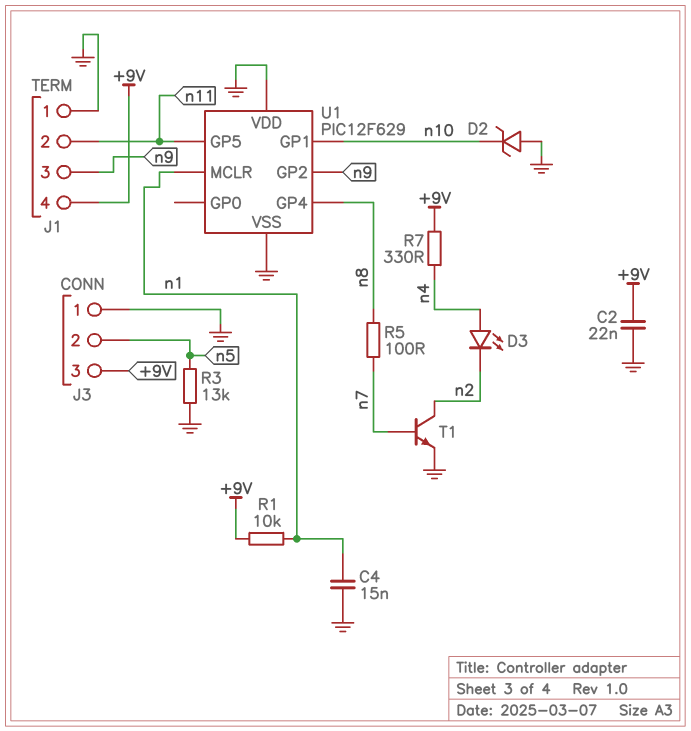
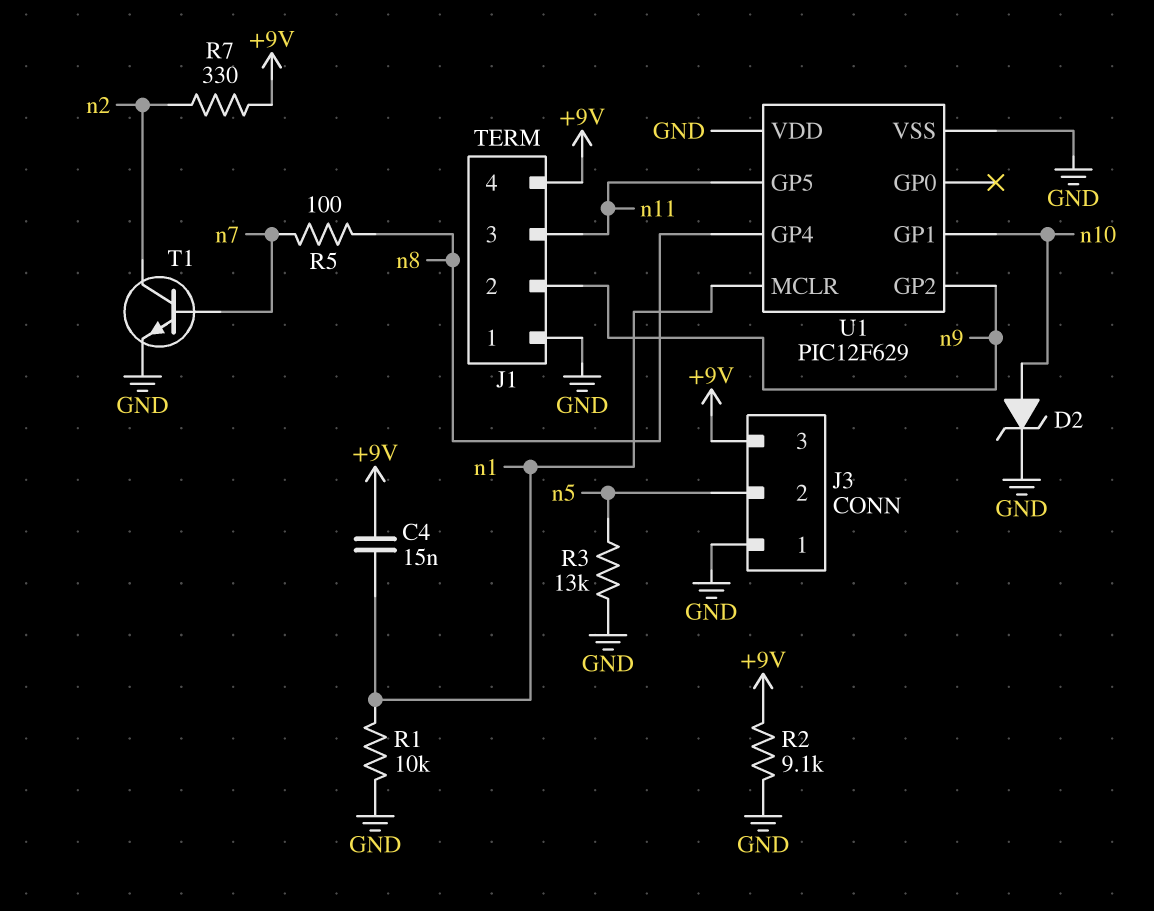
C2: 22nF (+9V, GND) -> none
C4: 15nF (GND, n1) -> 15nF (+9V, n1)
D2: zener (A GND, K n10) -> zener (A n10, K GND)
D3: LED (A n4, K n2) -> none
J1 pin 2: n11 -> n9
J1 pin 3: n9 -> n11
R1: 10k (+9V, n1) -> 10k (GND, n1)
R2: none -> 9.1k (+9V, GND)
R7: 330 (+9V, n4) -> 330 (+9V, n2)

